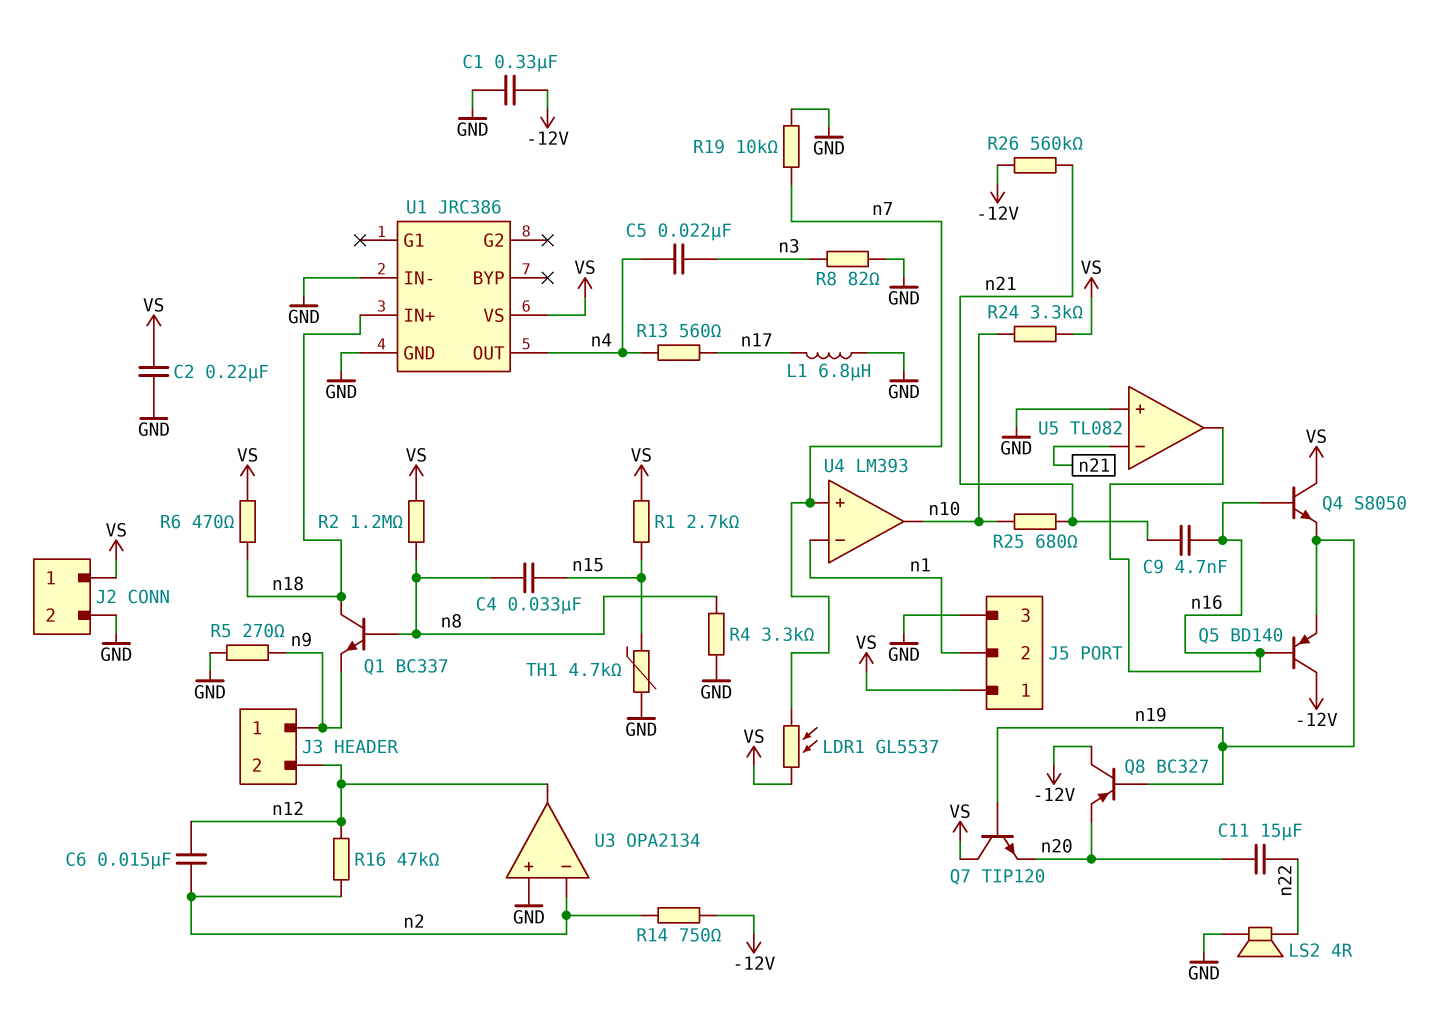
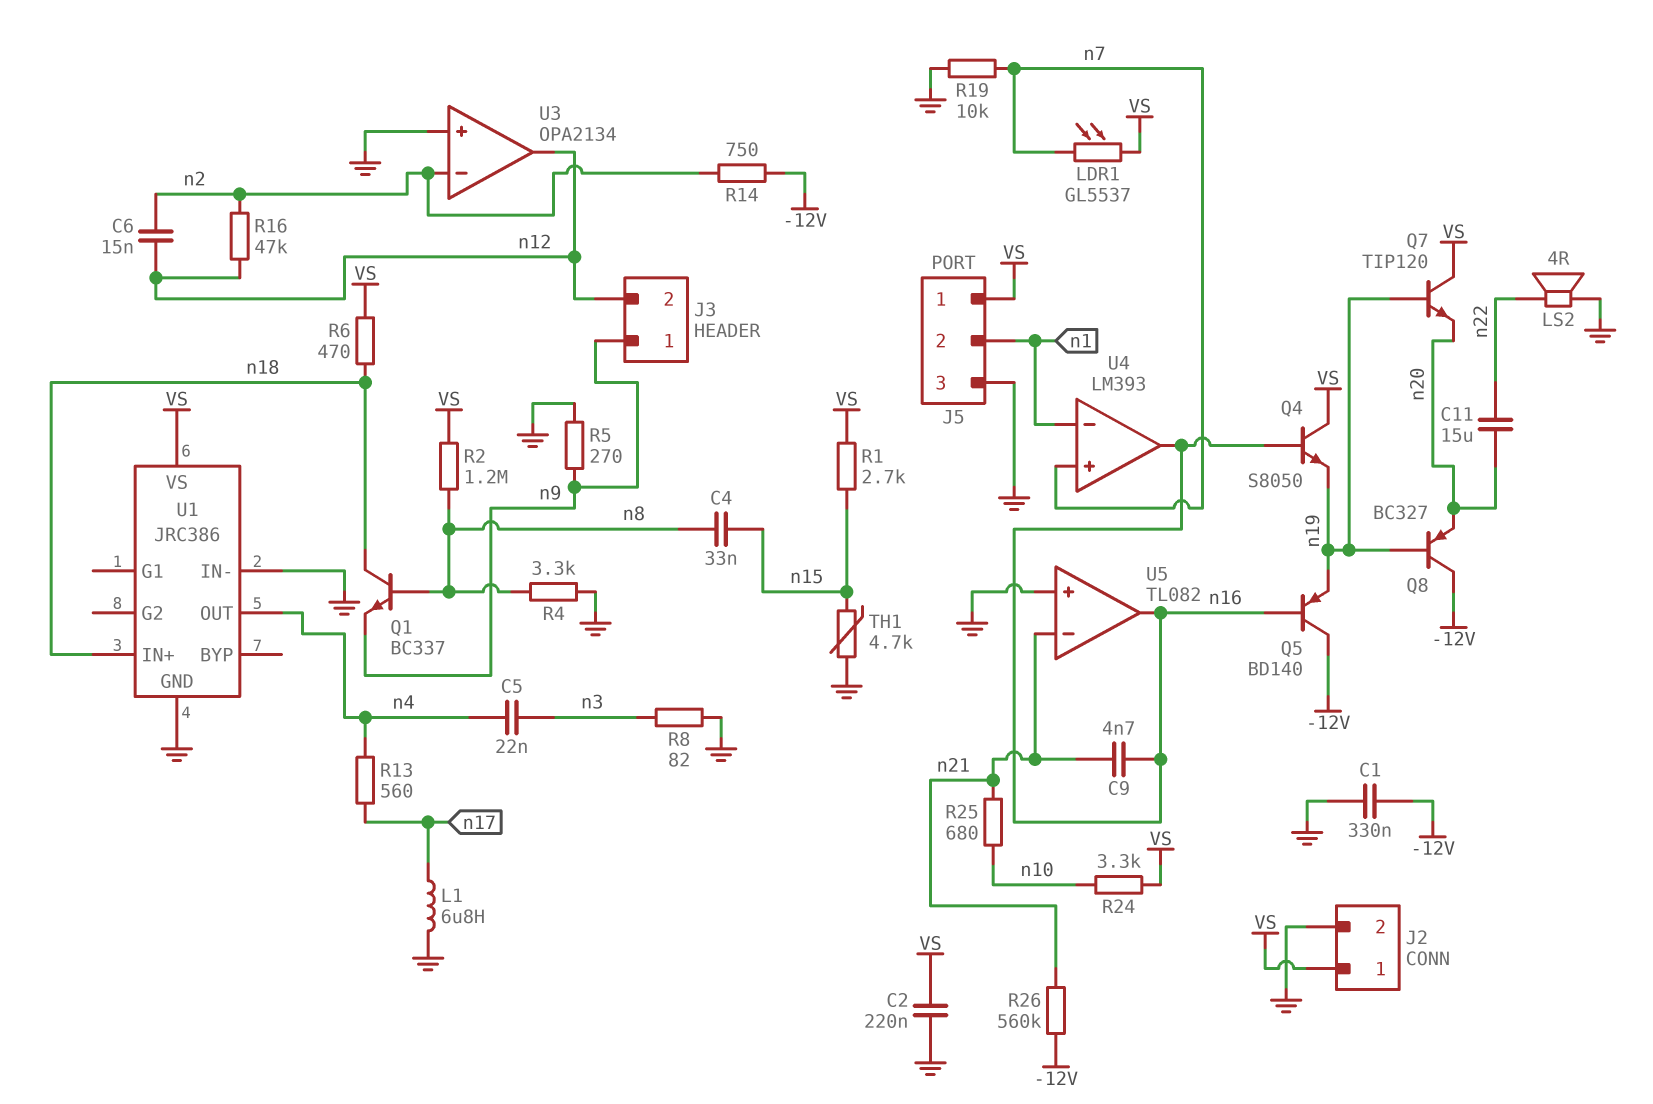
U4 pin out: n10 -> n16

